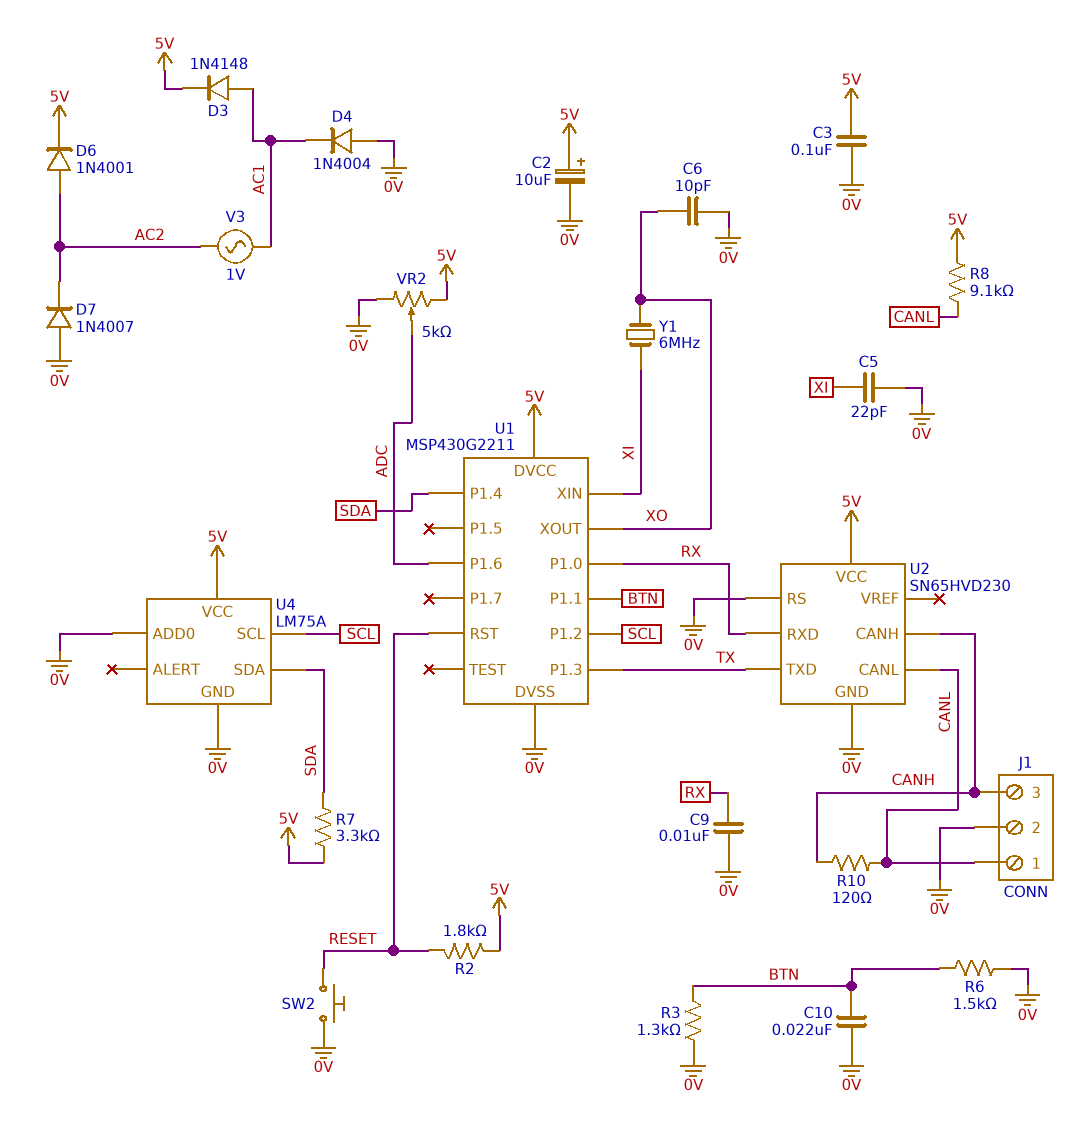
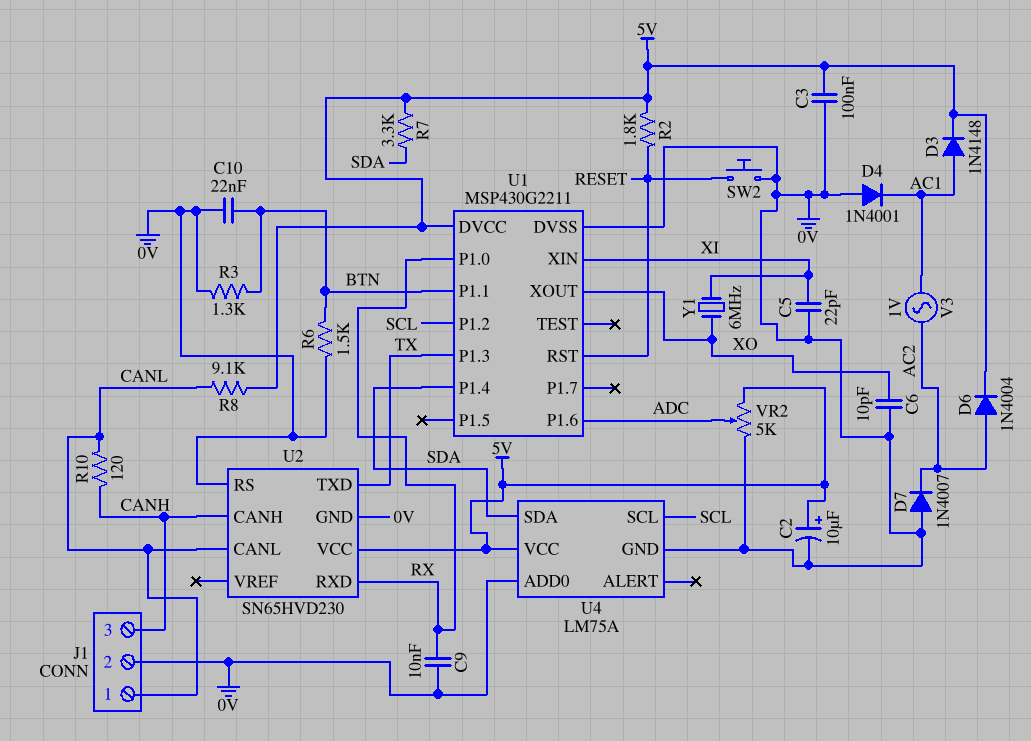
D4: diode 1N4004 (A 0V, K AC1) -> diode 1N4001 (A 0V, K AC1)
D6: diode 1N4001 (A AC2, K 5V) -> diode 1N4004 (A AC2, K 5V)

